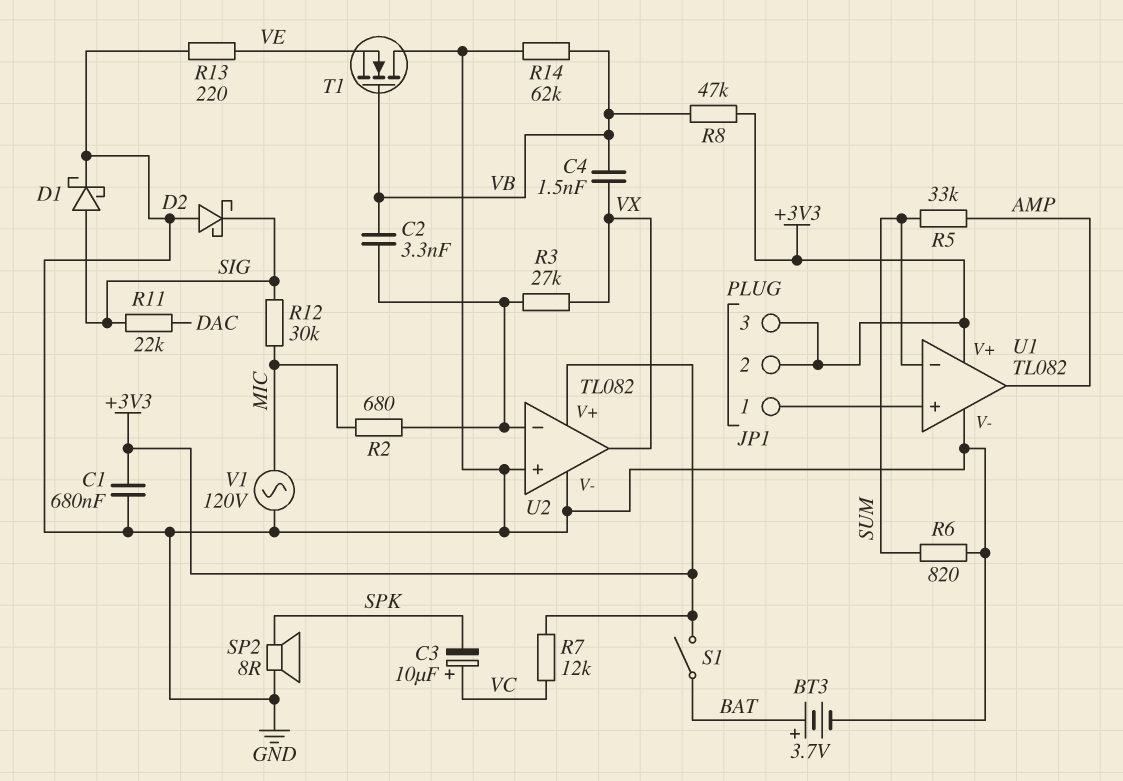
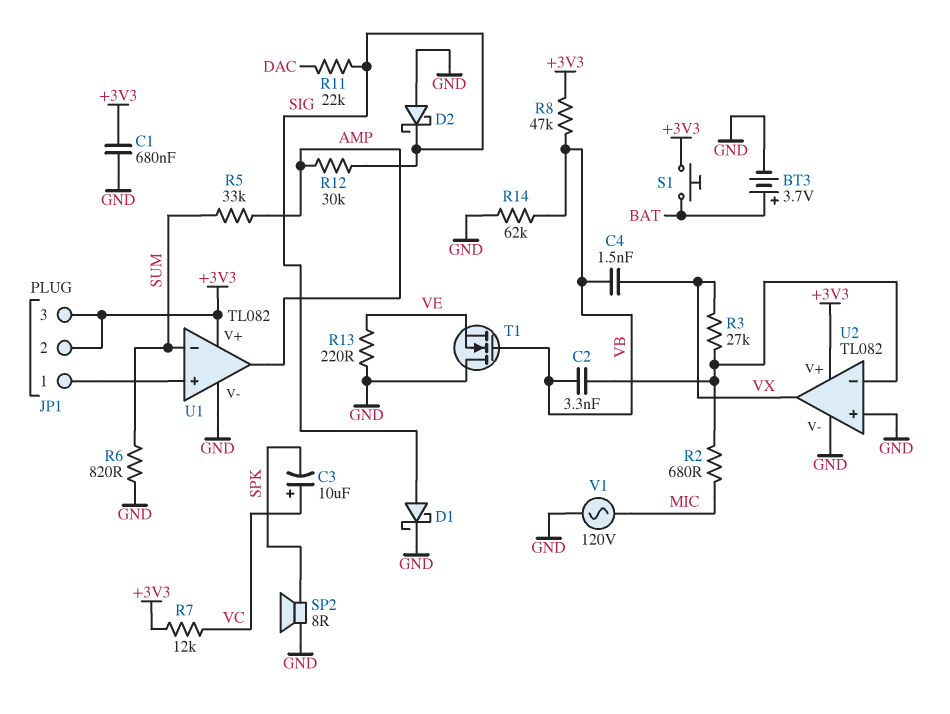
R12: 30k (MIC, SIG) -> 30k (AMP, SIG)
S1: switch (+3V3, BAT) -> button (+3V3, BAT)

